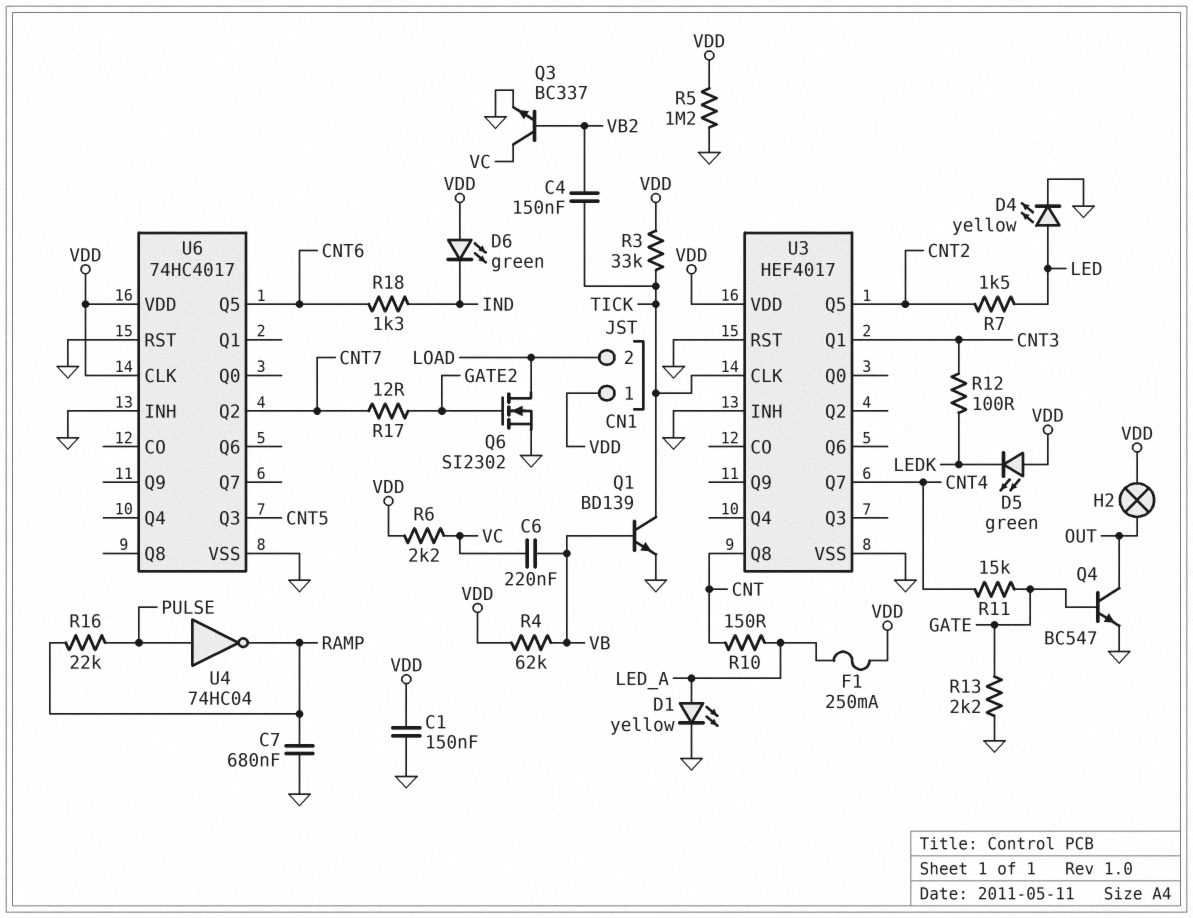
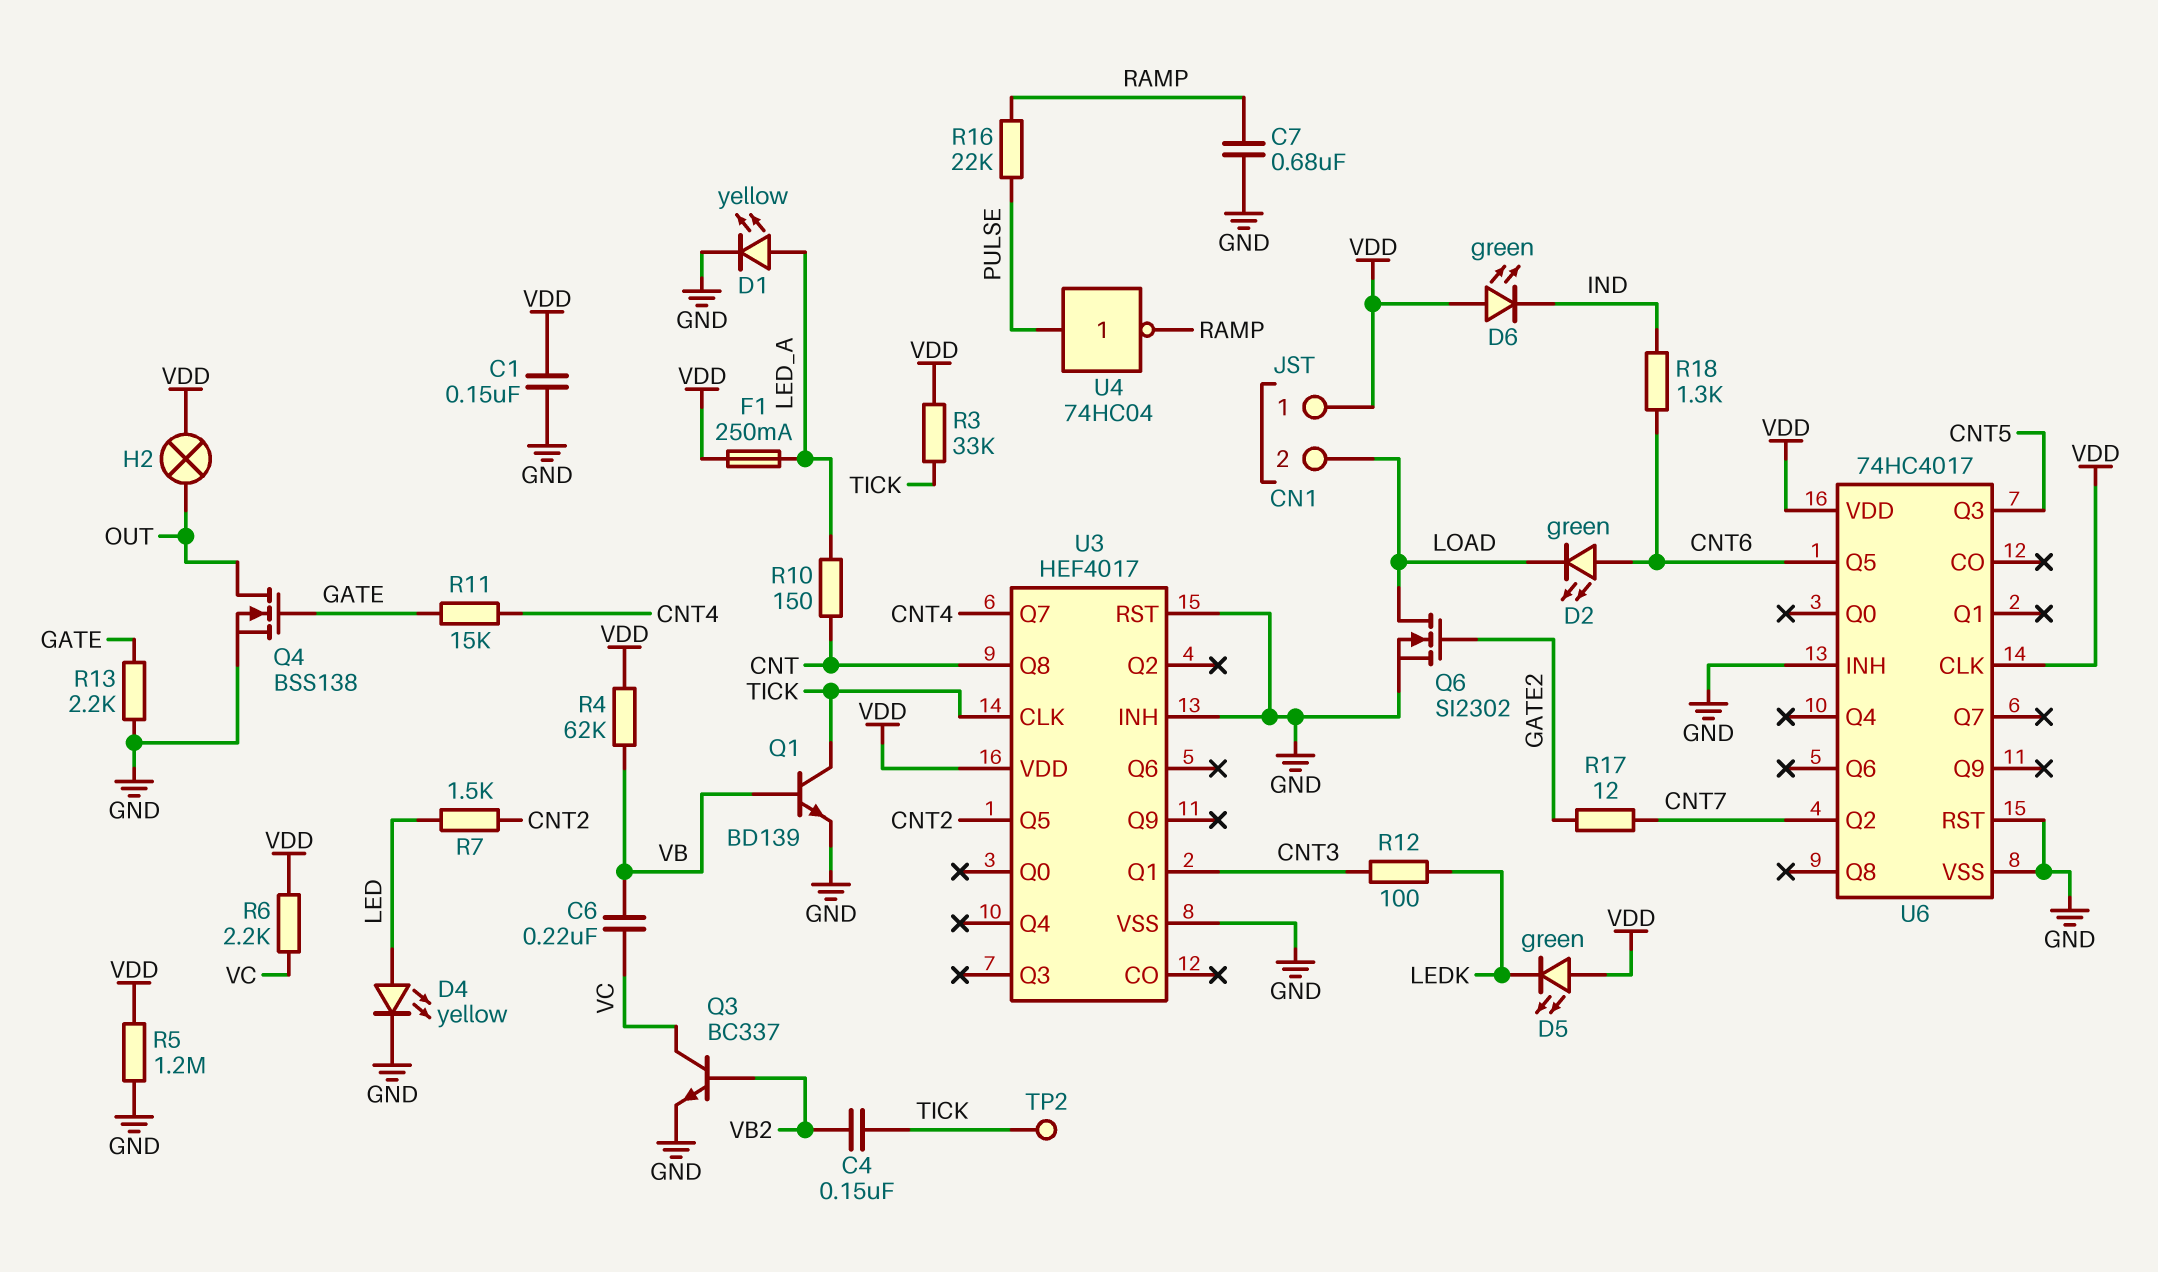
D2: none -> LED green (A CNT6, K LOAD)
Q4: NPN BC547 (B GATE, C OUT, E GND) -> NMOS BSS138 (G GATE, D OUT, S GND)
TP2: none -> test point (TICK)

